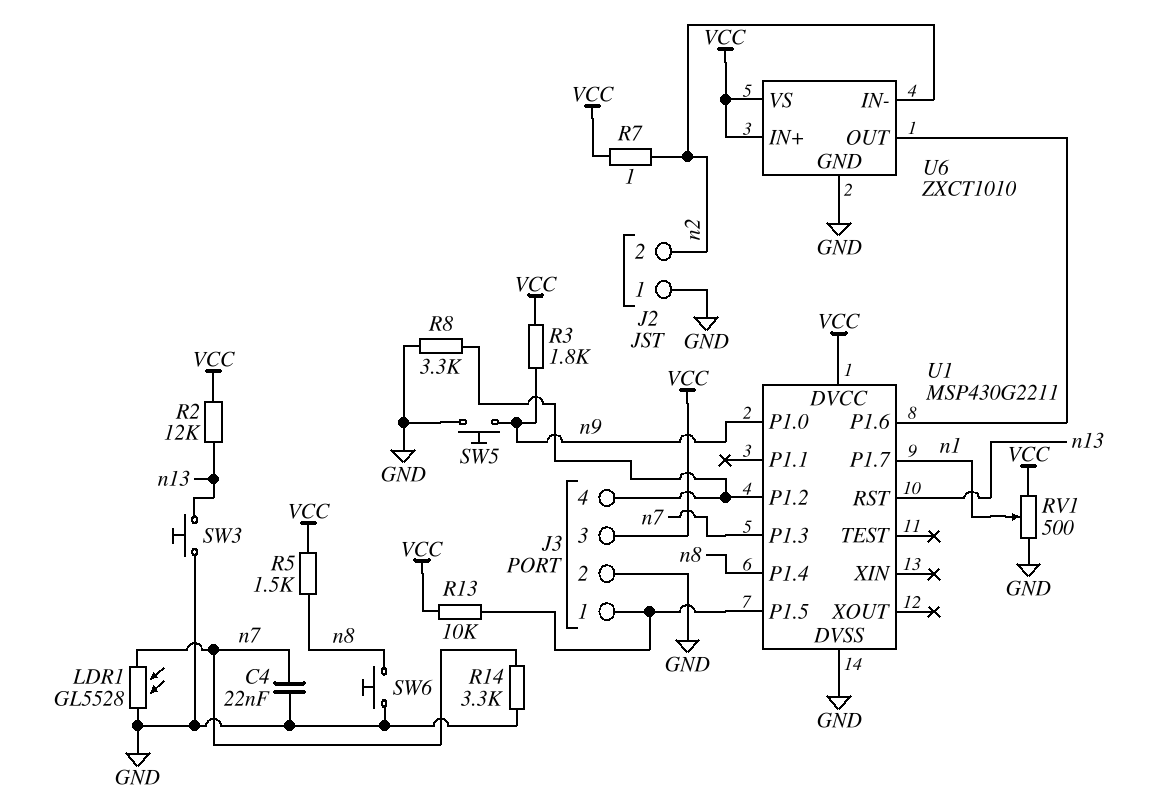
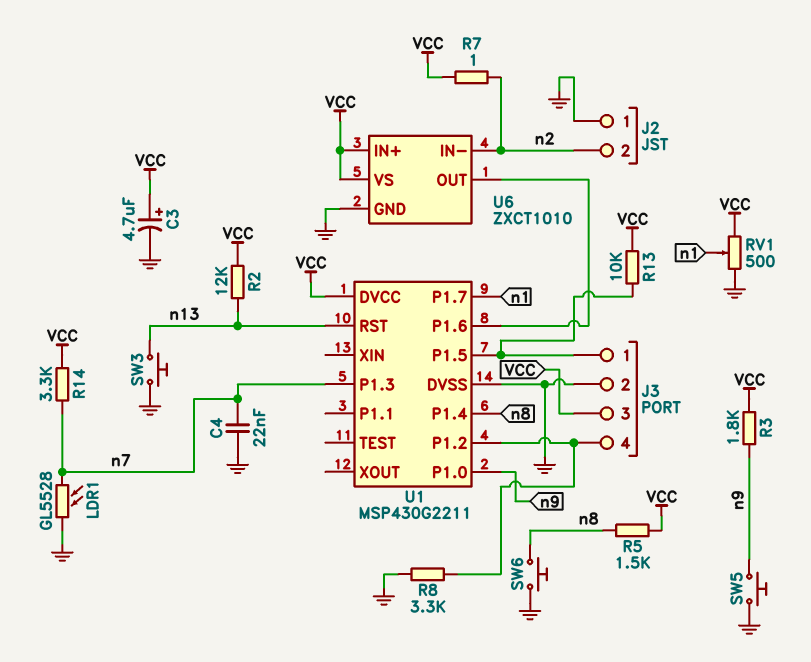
C3: none -> 4.7uF (plus VCC, minus GND)
R14: 3.3k (GND, n7) -> 3.3k (VCC, n7)

